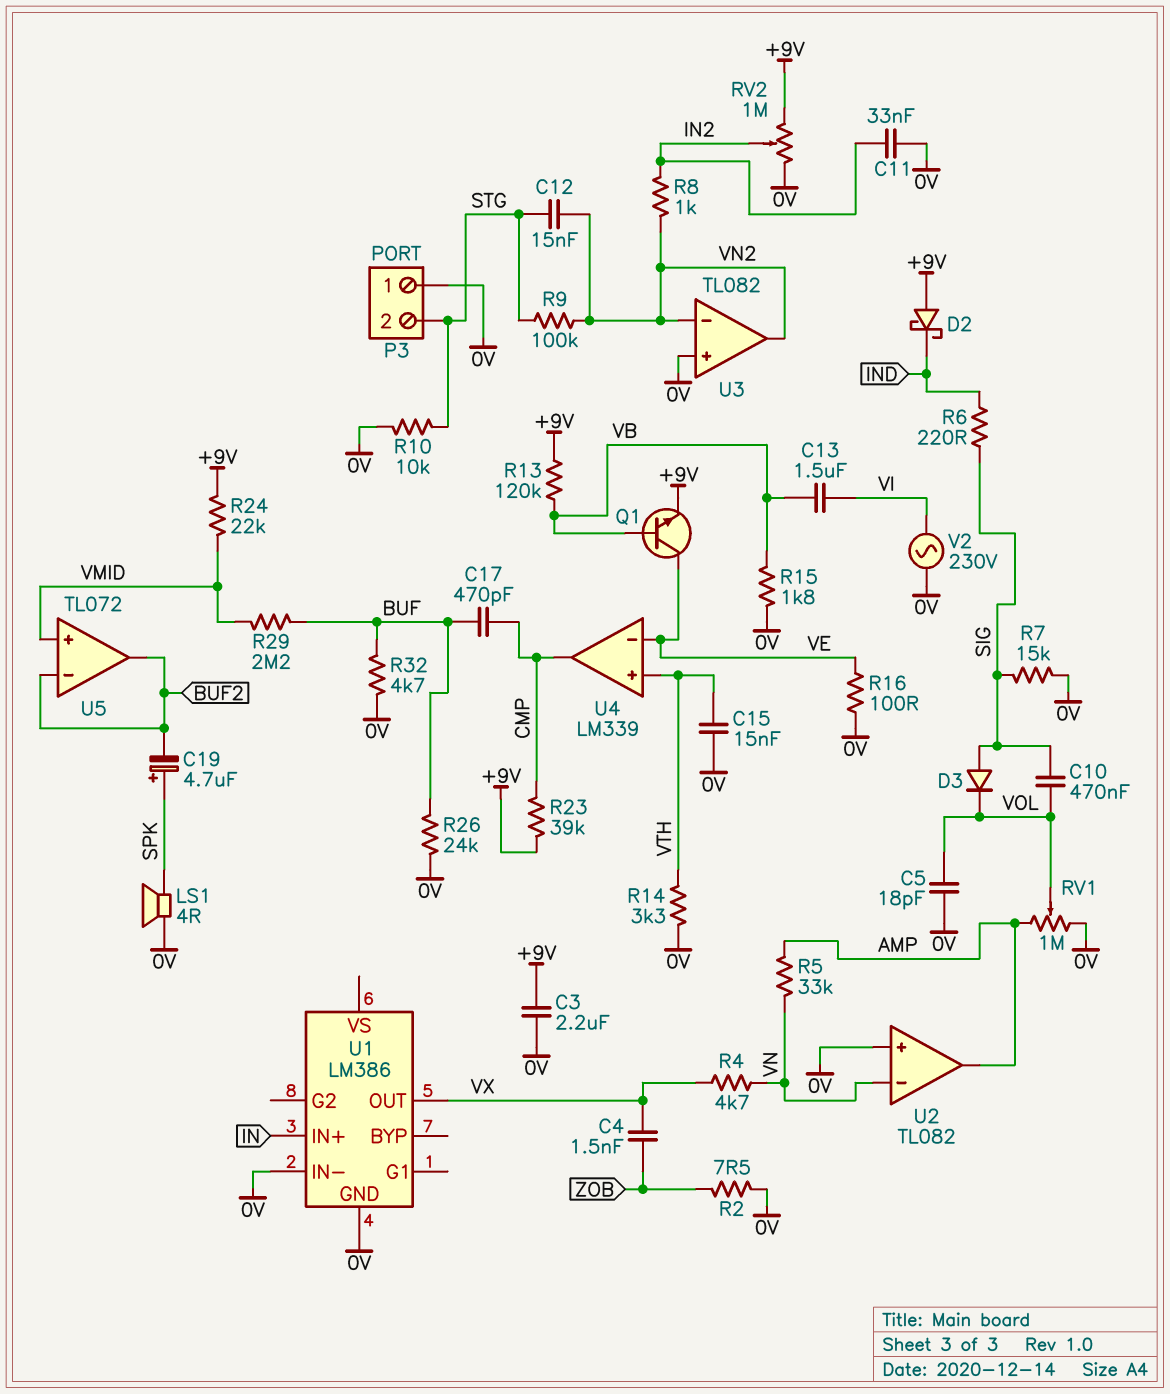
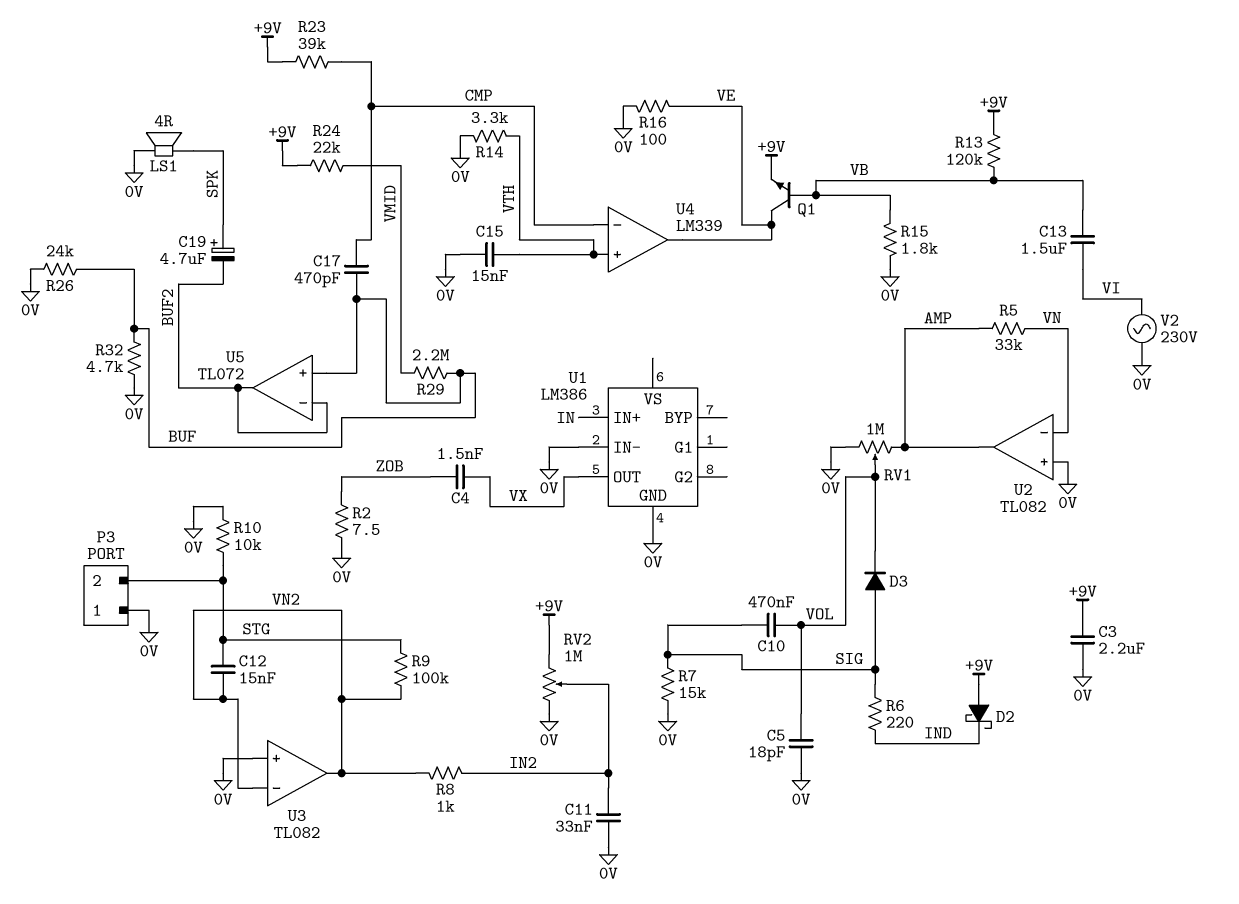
R4: 4.7k (VN, VX) -> none
U4 pin in-: VE -> CMP
U4 pin out: CMP -> VE
U5 pin in+: VMID -> BUF

